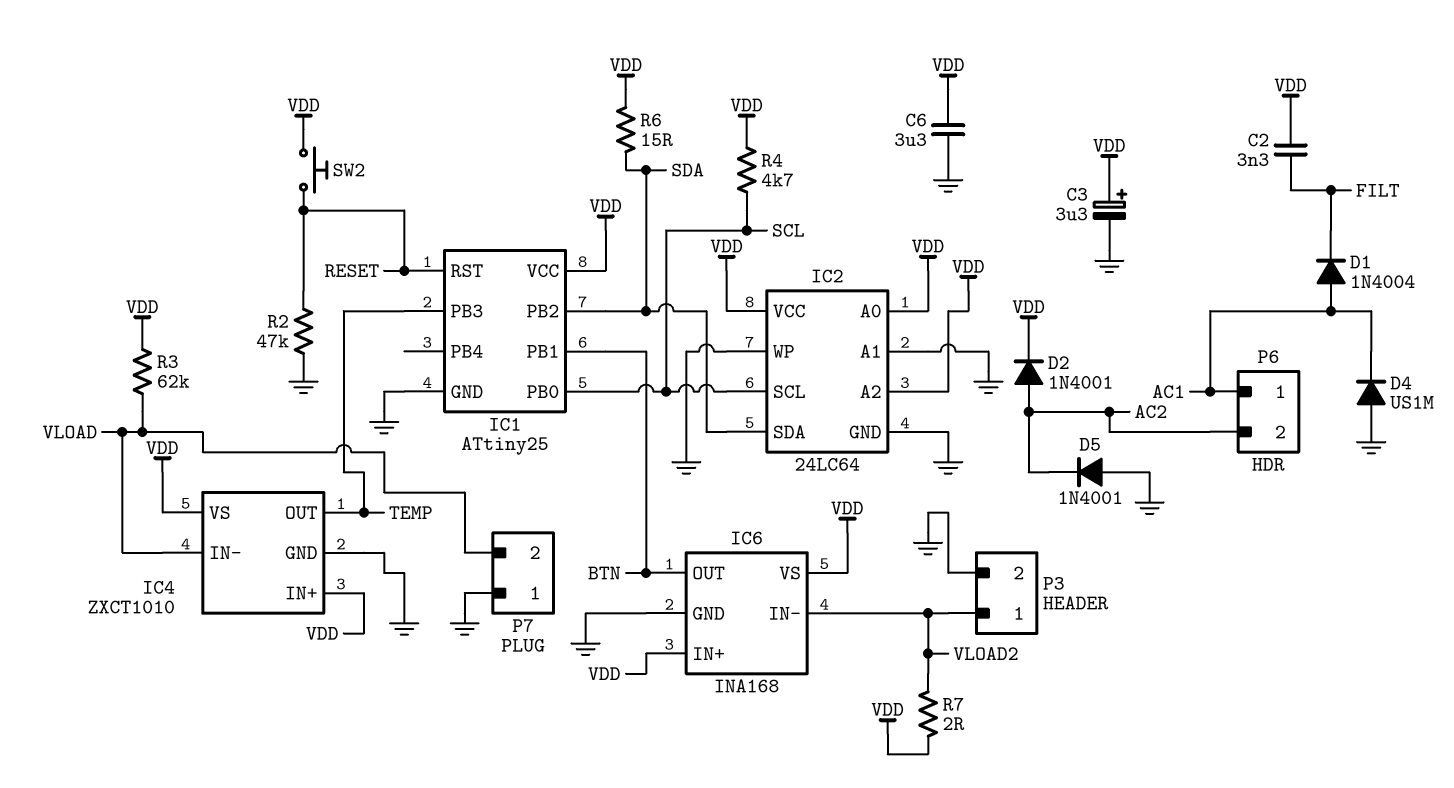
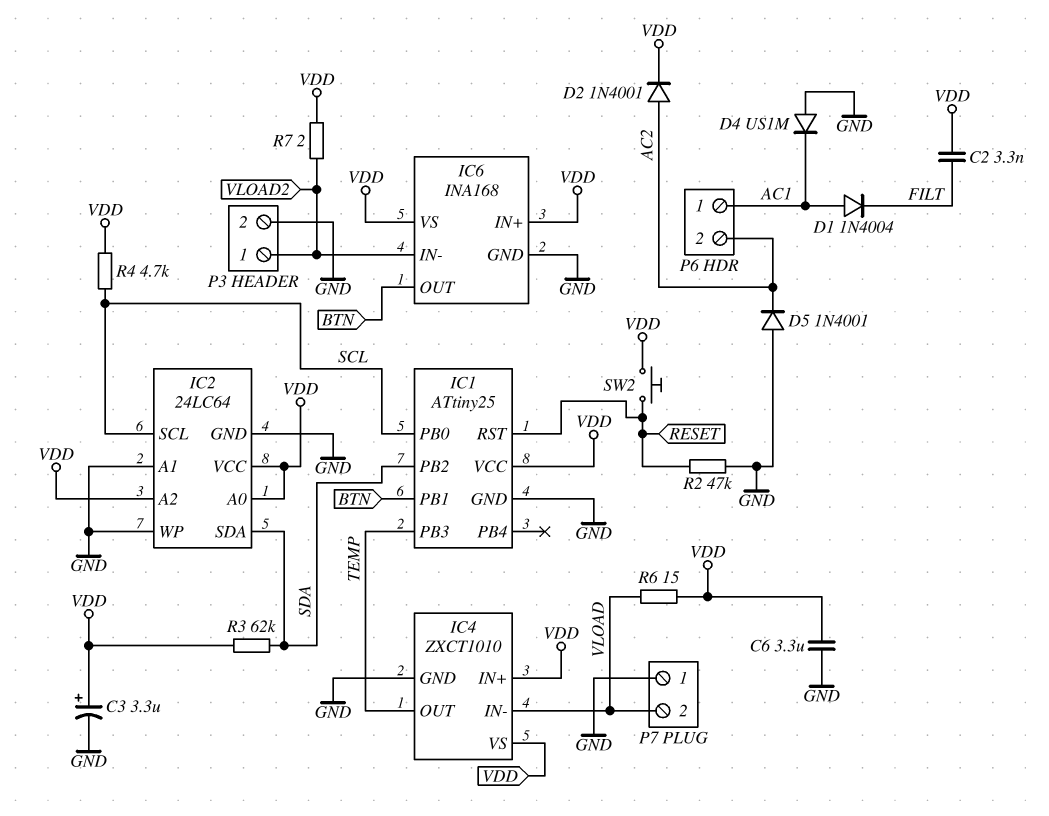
R3: 62k (VDD, VLOAD) -> 62k (SDA, VDD)
R6: 15 (SDA, VDD) -> 15 (VDD, VLOAD)

